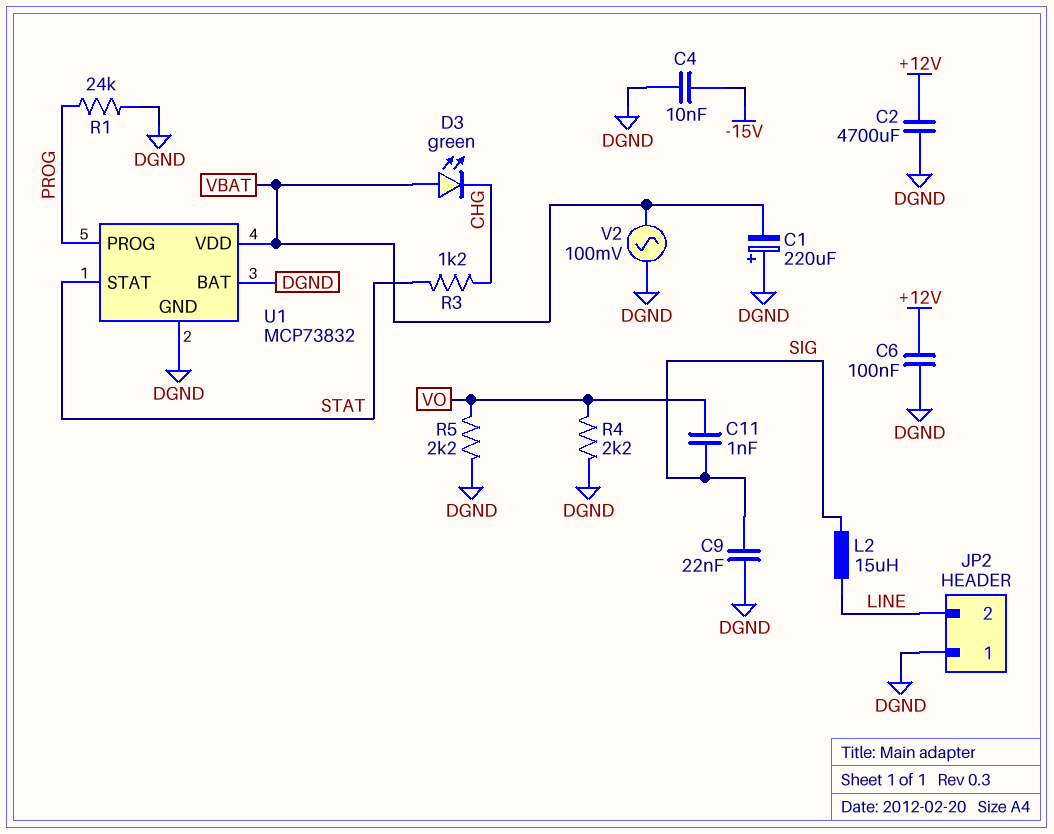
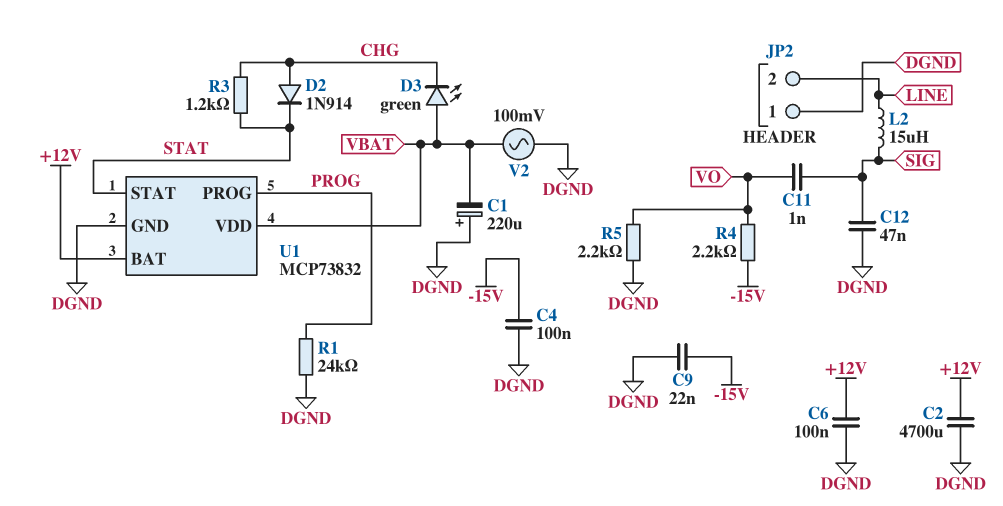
C4: 10nF (-15V, DGND) -> 100nF (-15V, DGND)
C9: 22nF (DGND, SIG) -> 22nF (-15V, DGND)
C12: none -> 47nF (DGND, SIG)
D2: none -> diode 1N914 (A CHG, K STAT)
R4: 2.2k (DGND, VO) -> 2.2k (-15V, VO)
U1 pin BAT: DGND -> +12V

